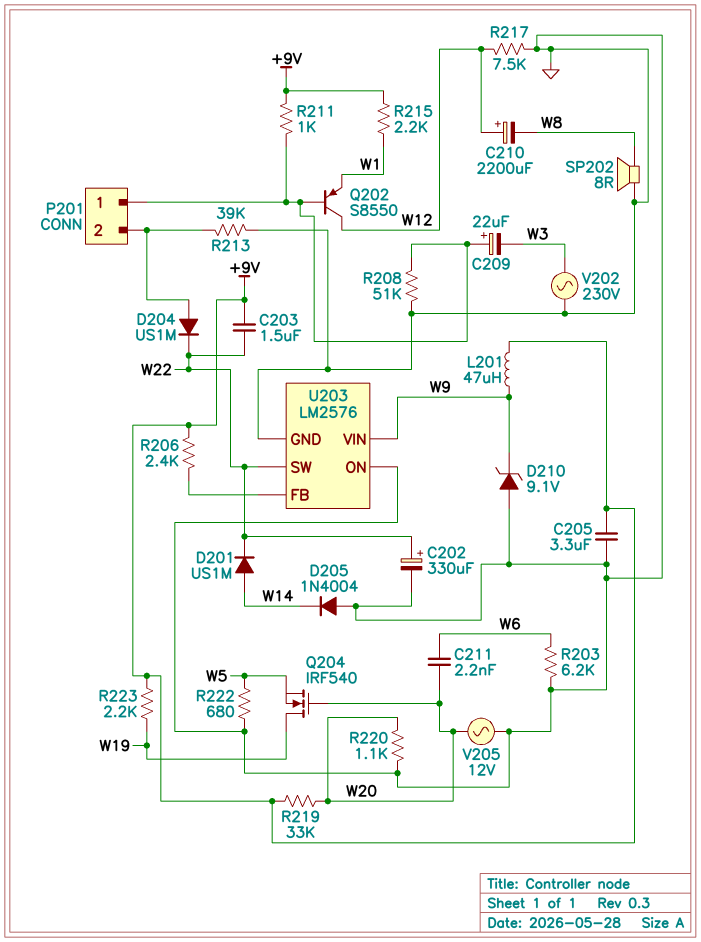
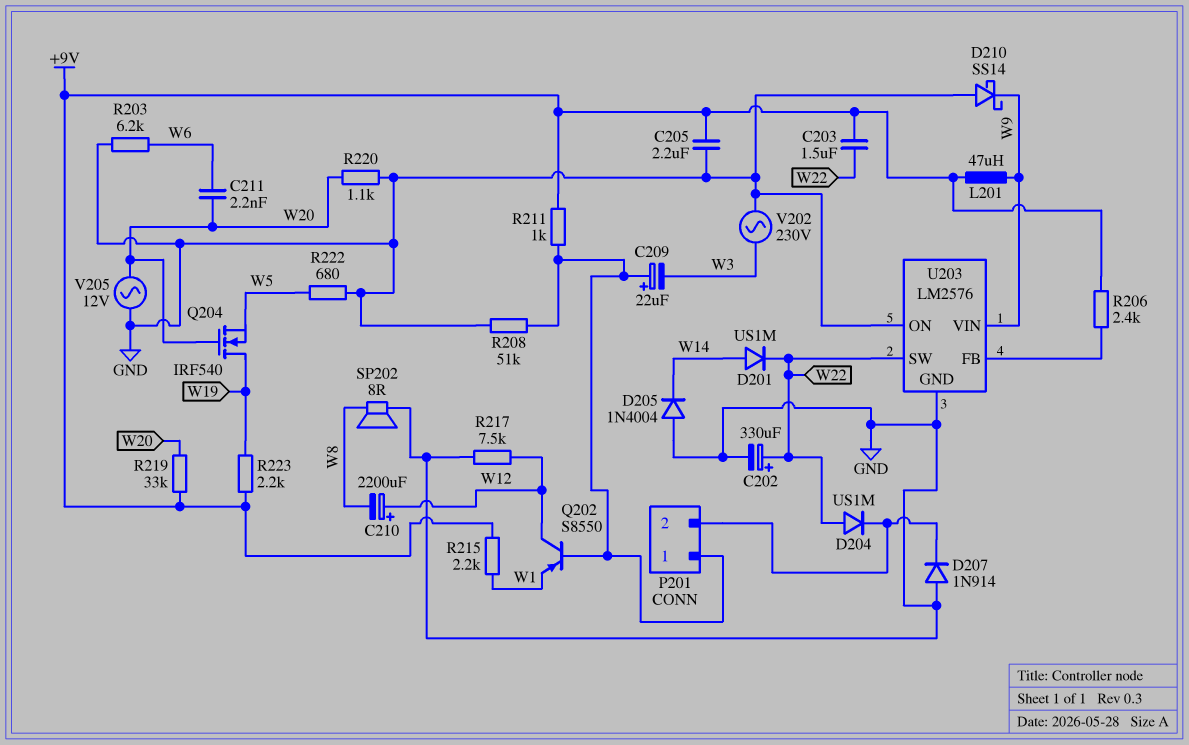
C205: 3.3uF (+9V, GND) -> 2.2uF (+9V, GND)
D204: diode US1M (A P201/2, K W22) -> diode US1M (A W22, K P201/2)
D207: none -> diode 1N914 (A GND, K P201/2)
D210: zener 9.1V (A GND, K W9) -> schottky SS14 (A GND, K W9)
R213: 39k (GND, P201/2) -> none

